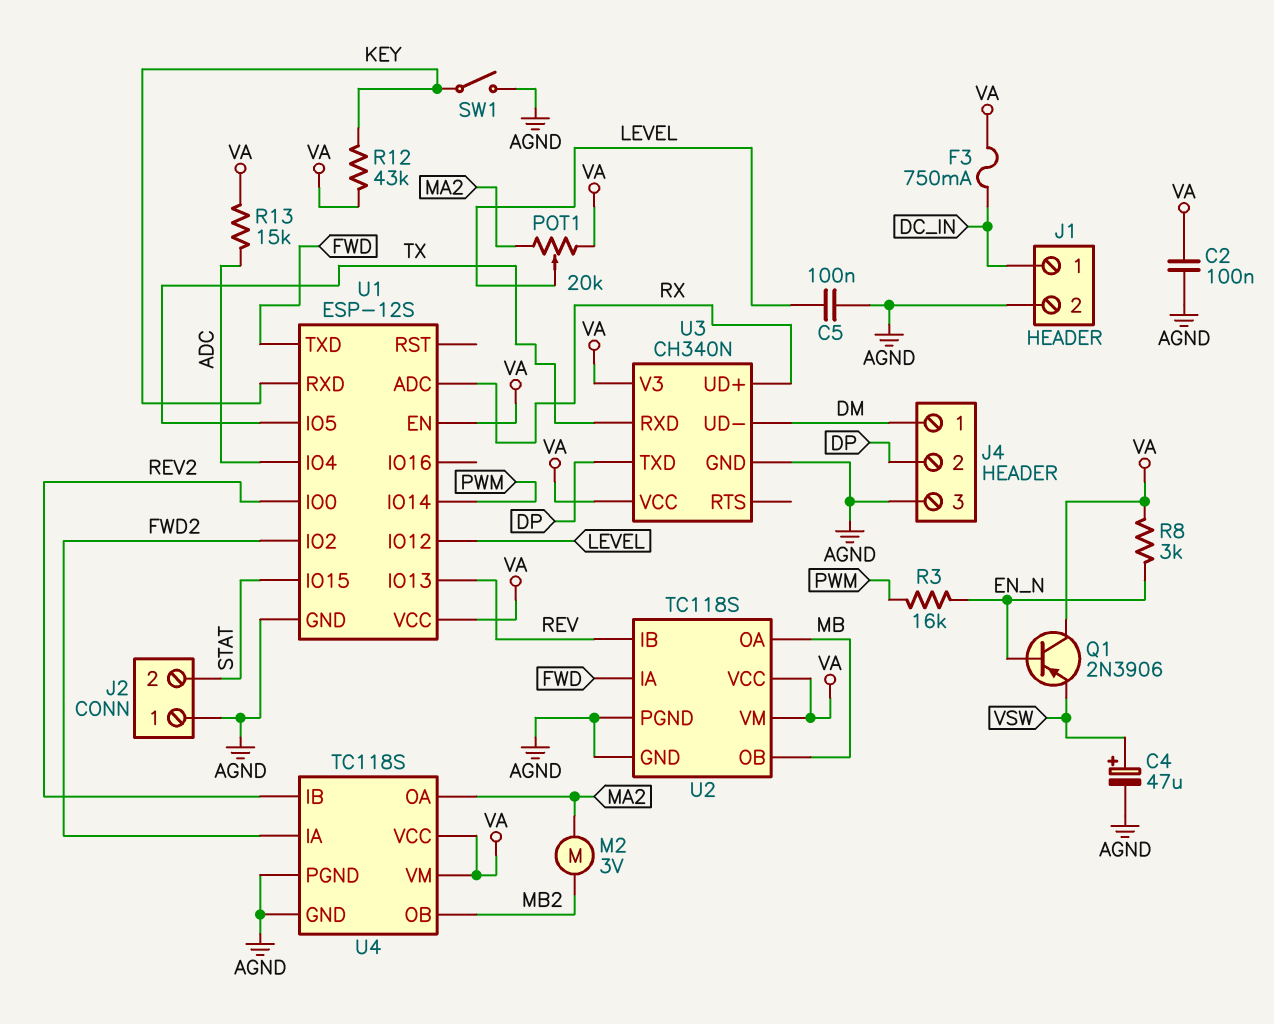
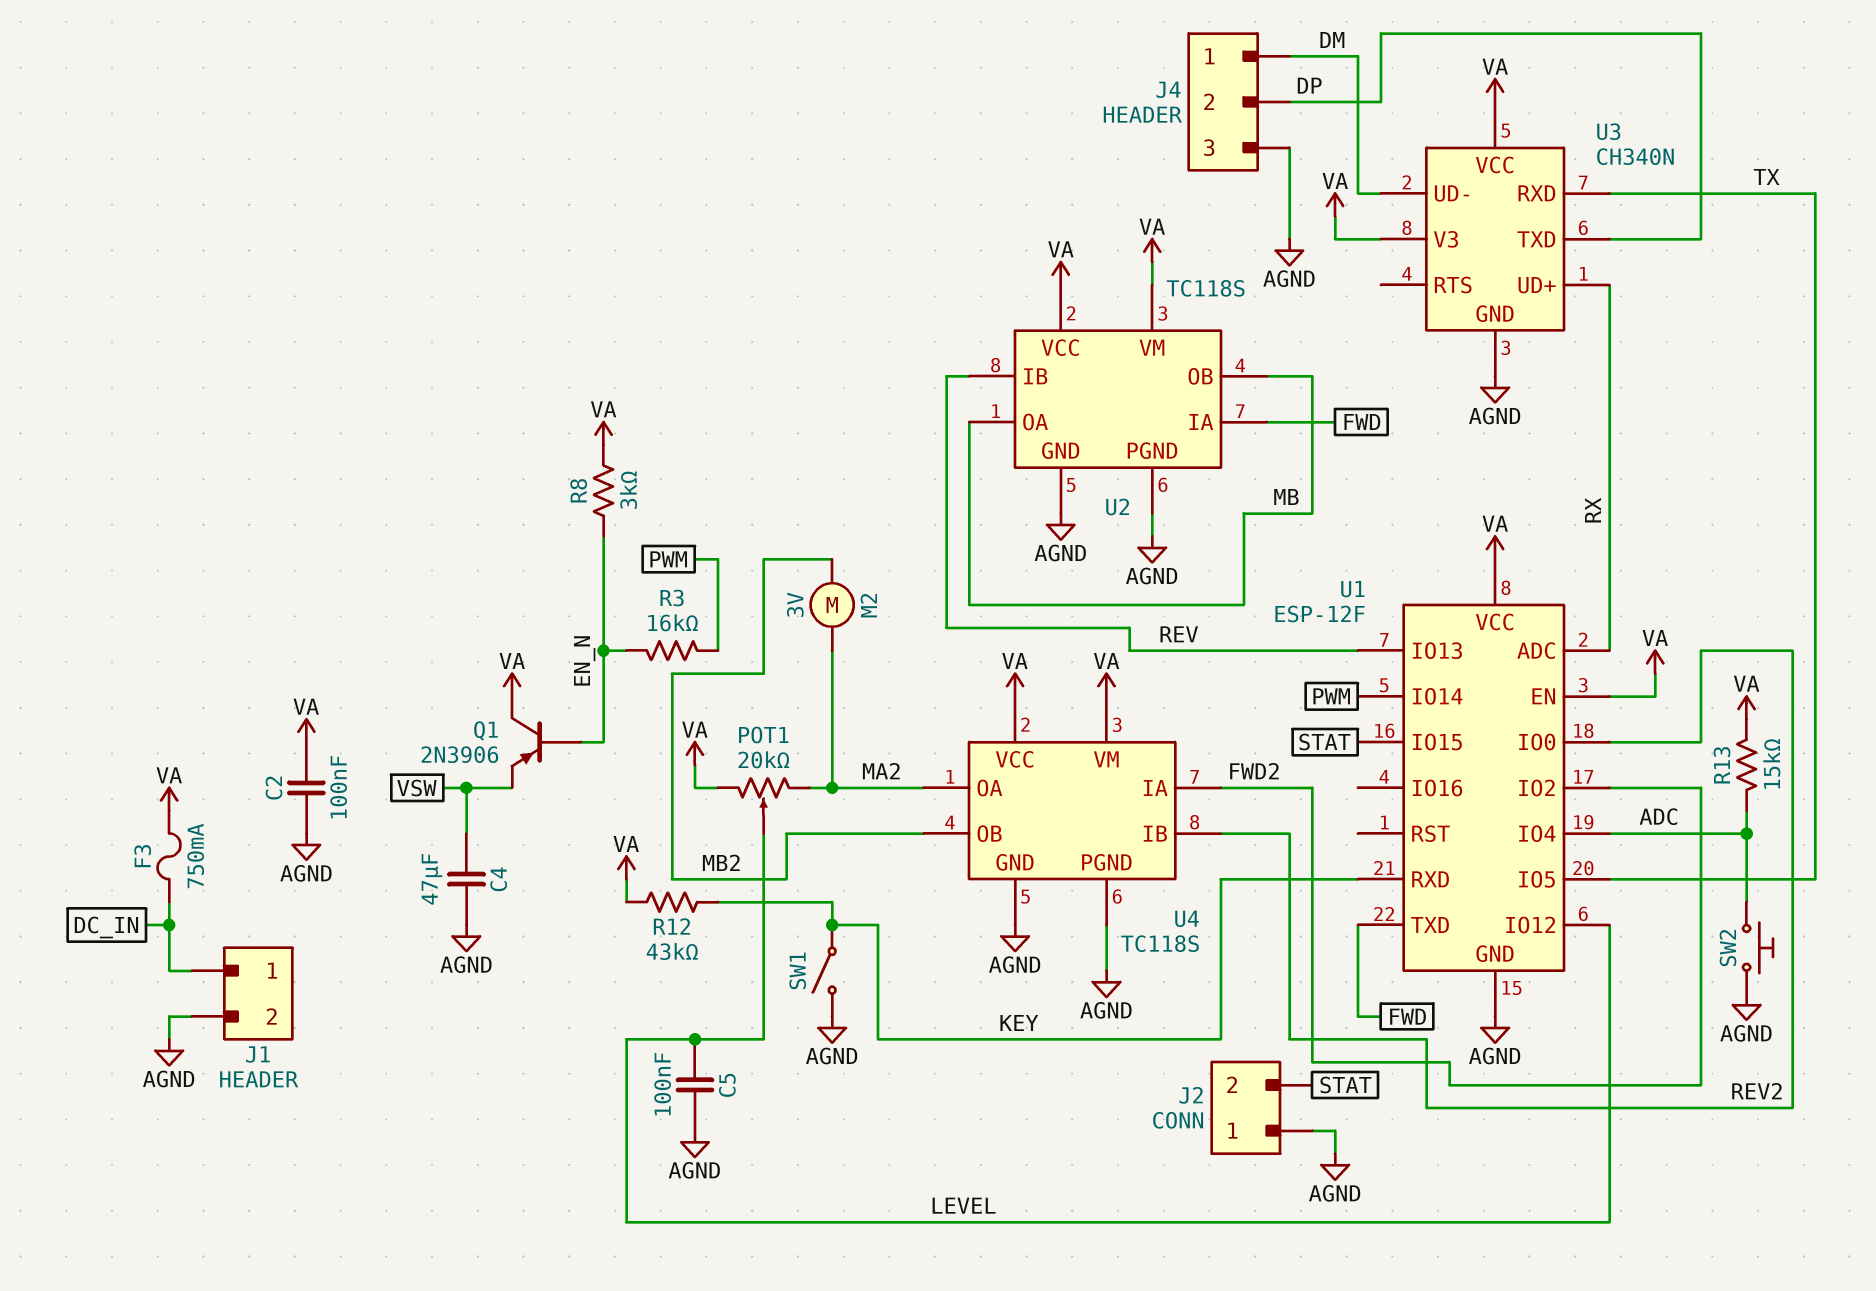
C4: 47uF (plus VSW, minus AGND) -> 47uF (AGND, VSW)
SW2: none -> button (ADC, AGND)
U1: ESP-12S -> ESP-12F

